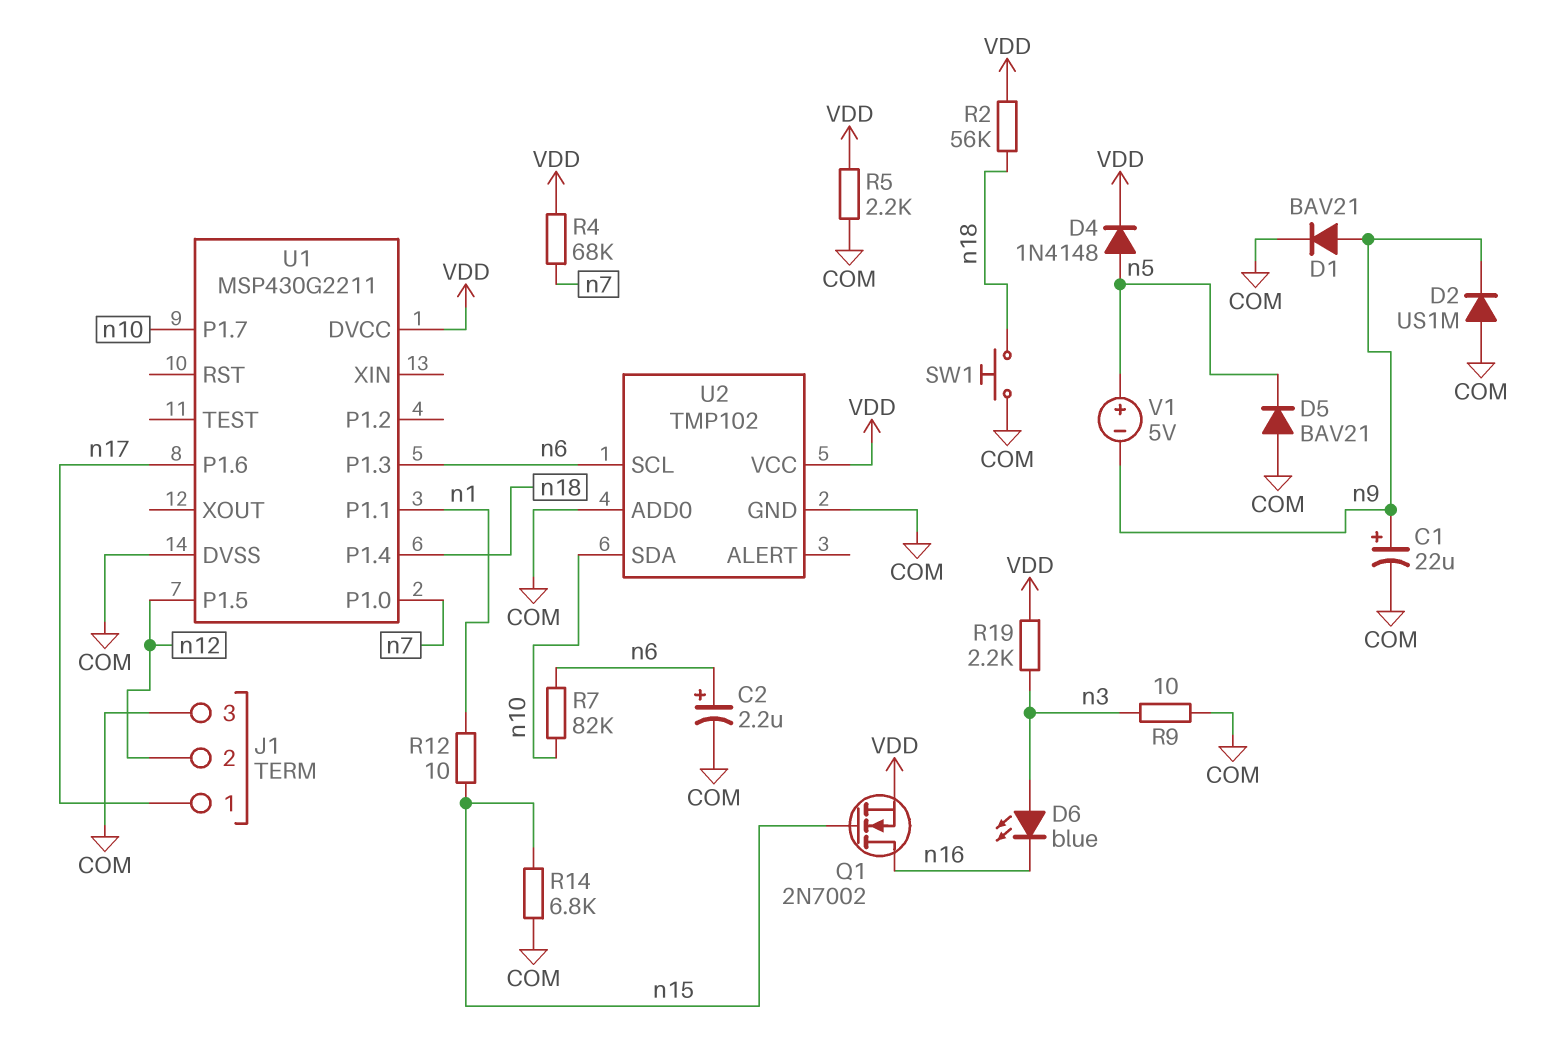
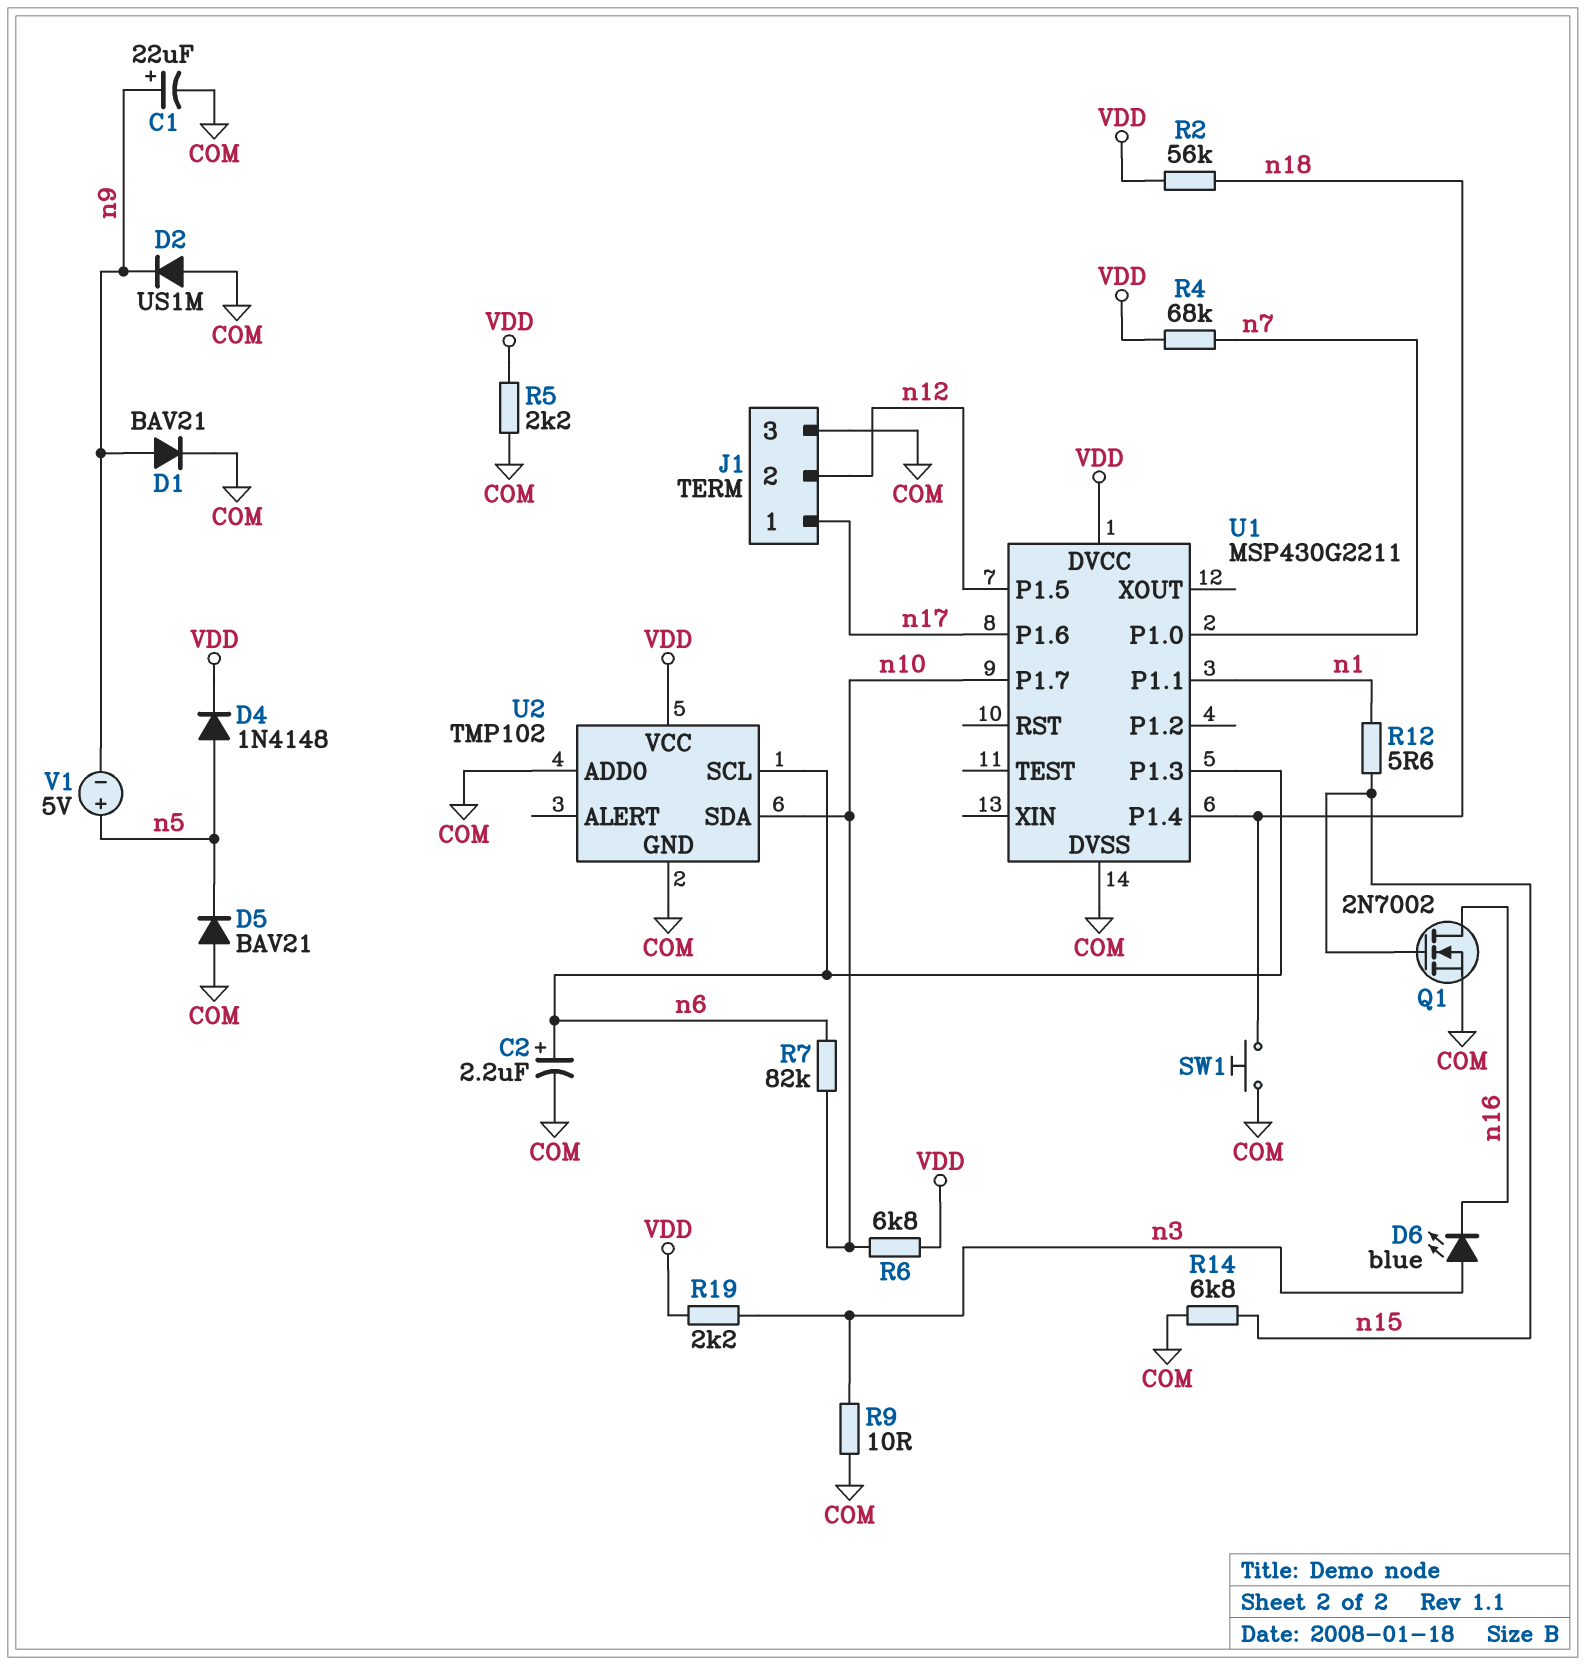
Q1: NMOS 2N7002 (G n15, D n16, S VDD) -> NMOS 2N7002 (G n15, D n16, S COM)
R6: none -> 6.8k (VDD, n10)
R12: 10 (n1, n15) -> 5.6 (n1, n15)

